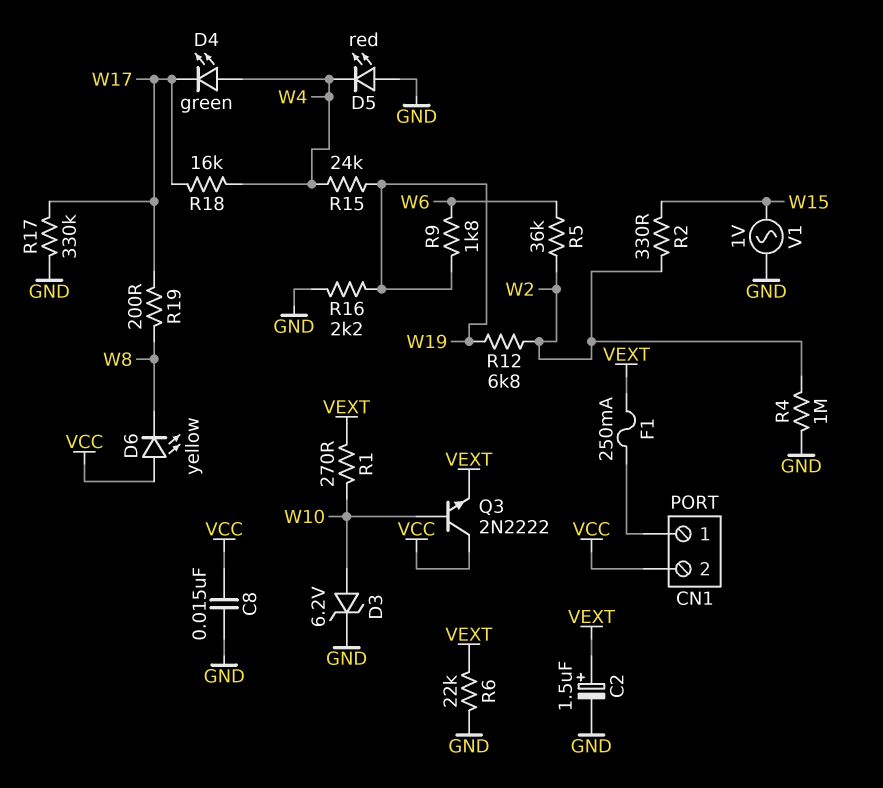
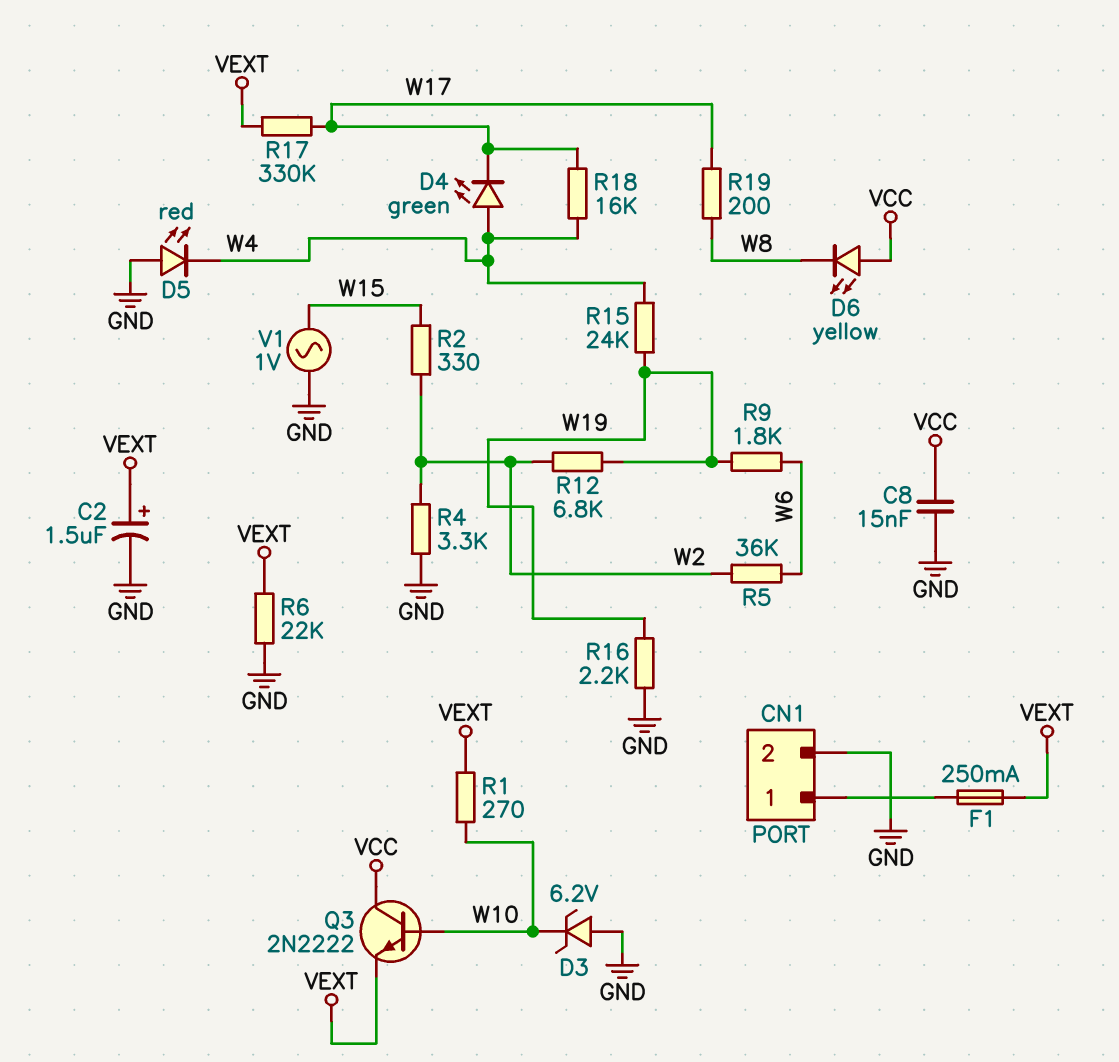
CN1 pin 2: VCC -> GND
D3: zener 6.2V (A W10, K GND) -> zener 6.2V (A GND, K W10)
R4: 1M (GND, W2) -> 3.3k (GND, W2)
R17: 330k (GND, W17) -> 330k (VEXT, W17)

